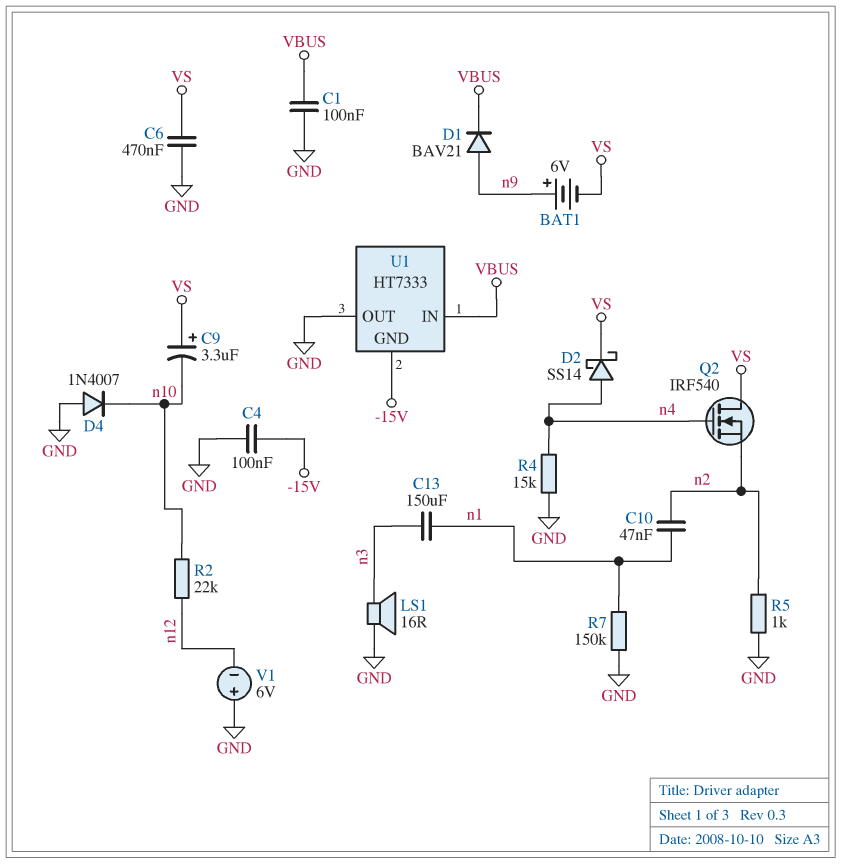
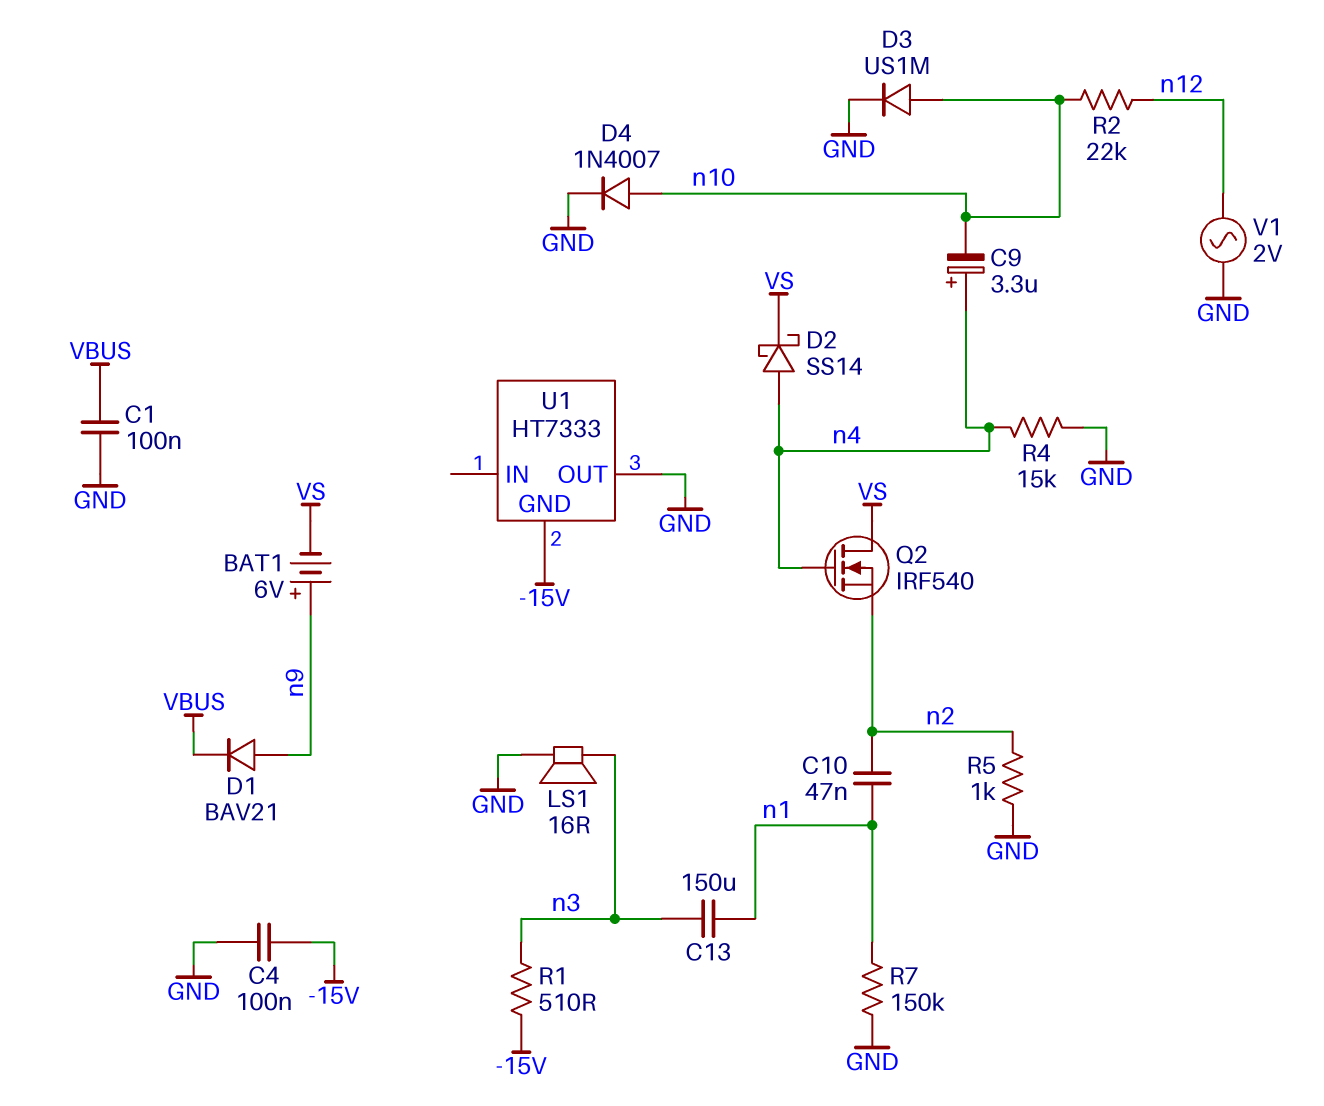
C6: 470nF (GND, VS) -> none
C9: 3.3uF (plus VS, minus n10) -> 3.3uF (plus n4, minus n10)
D3: none -> diode US1M (A n10, K GND)
D4: diode 1N4007 (A GND, K n10) -> diode 1N4007 (A n10, K GND)
R1: none -> 510 (-15V, n3)
U1 pin IN: VBUS -> none
V1: 6V (plus GND, minus n12) -> AC 2V (GND, n12)

